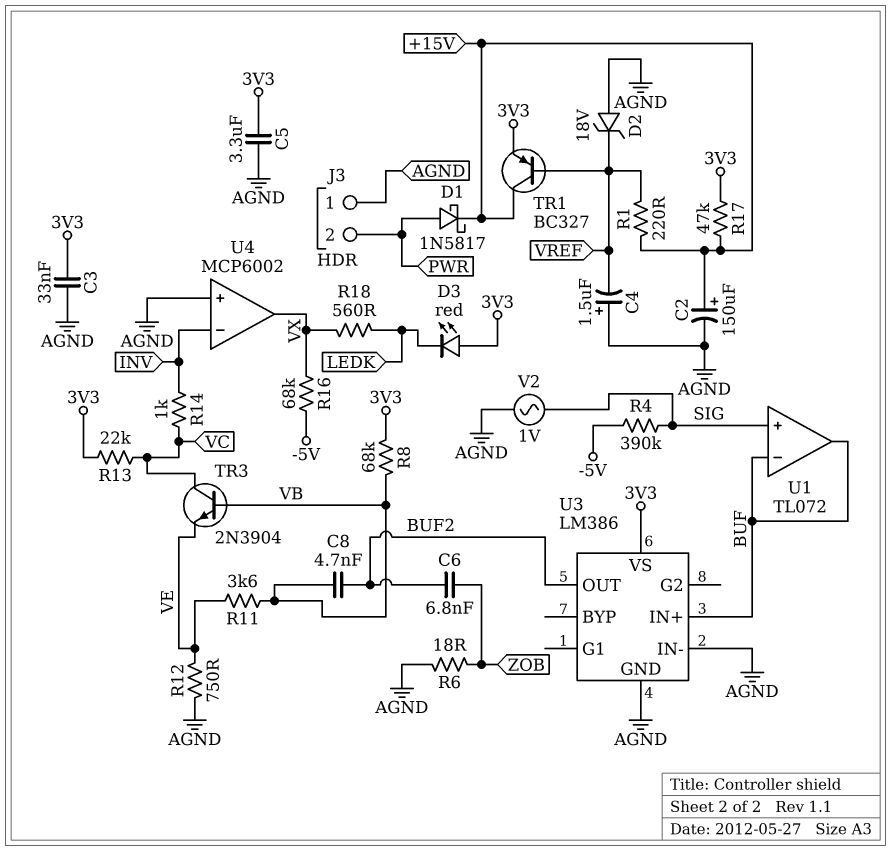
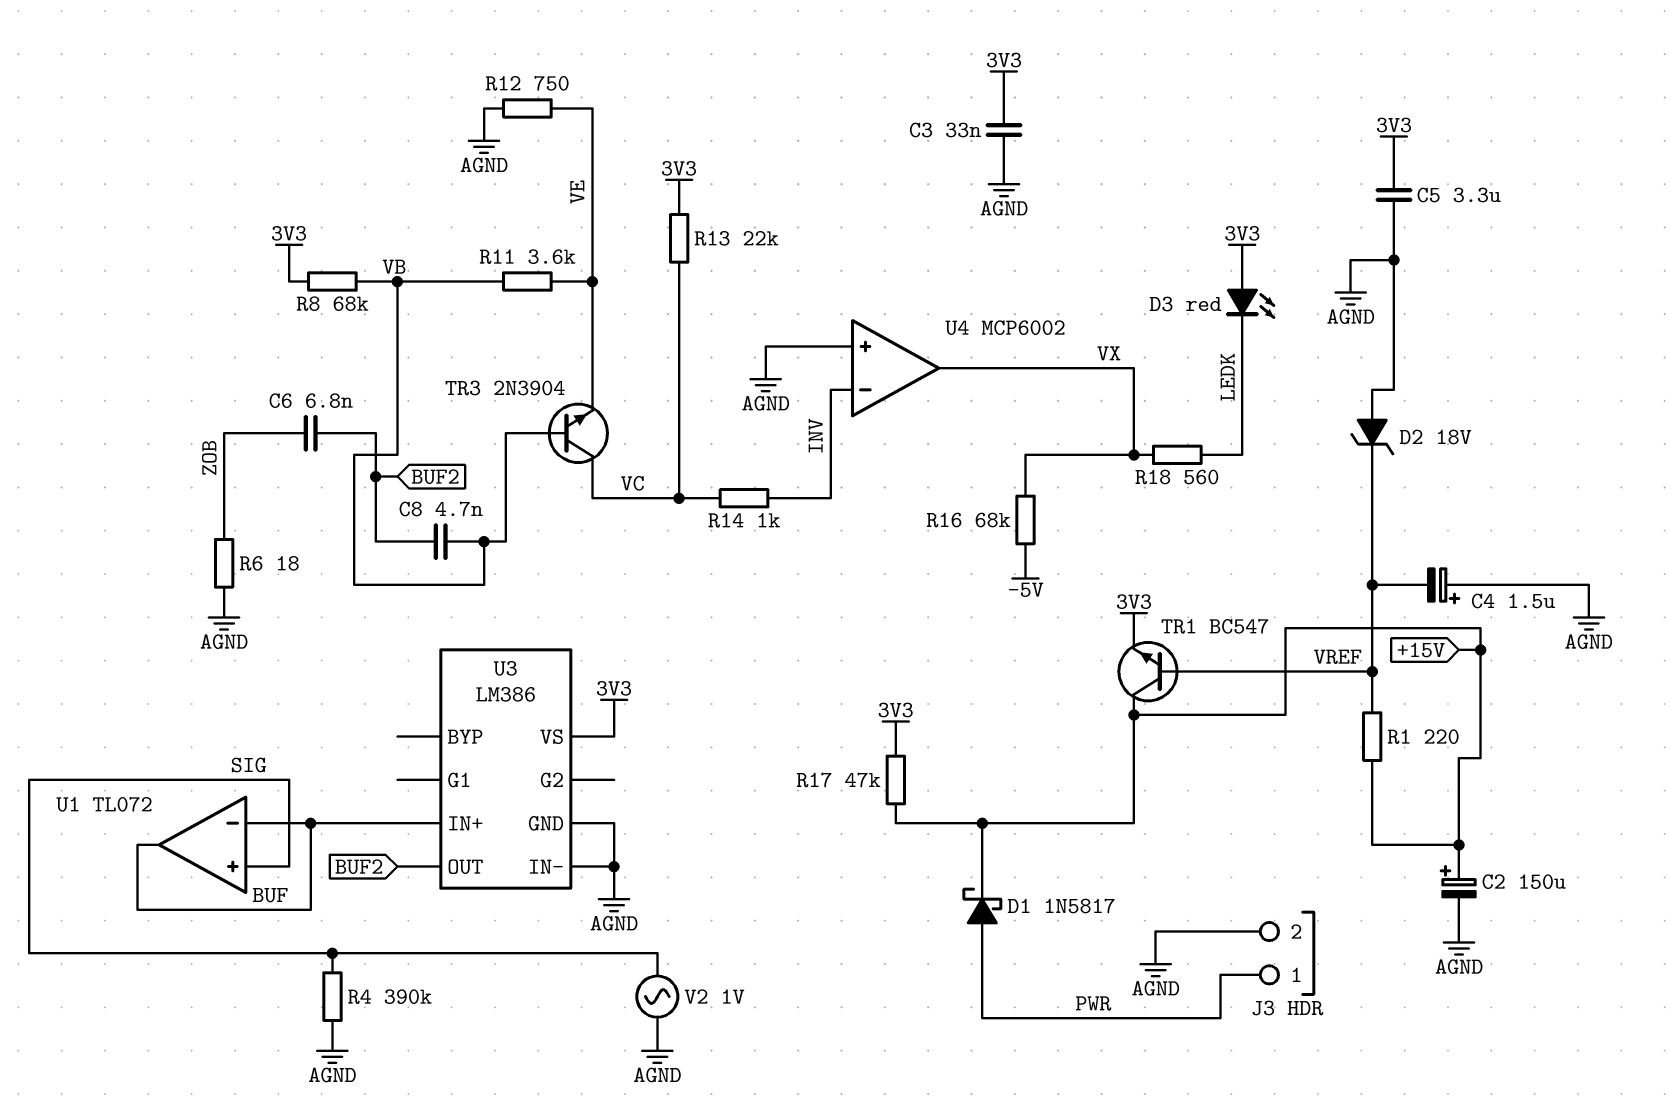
J3 pin 1: AGND -> PWR
J3 pin 2: PWR -> AGND
R4: 390k (-5V, SIG) -> 390k (AGND, SIG)
TR1: PNP BC327 (B VREF, C +15V, E 3V3) -> NPN BC547 (B VREF, C +15V, E 3V3)

